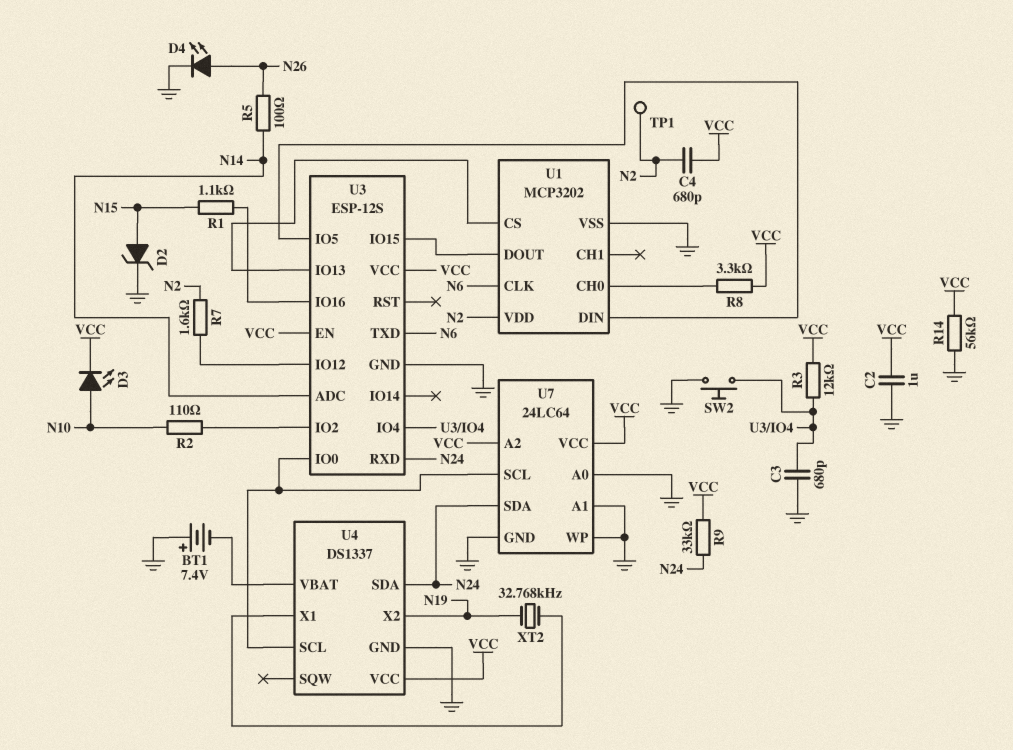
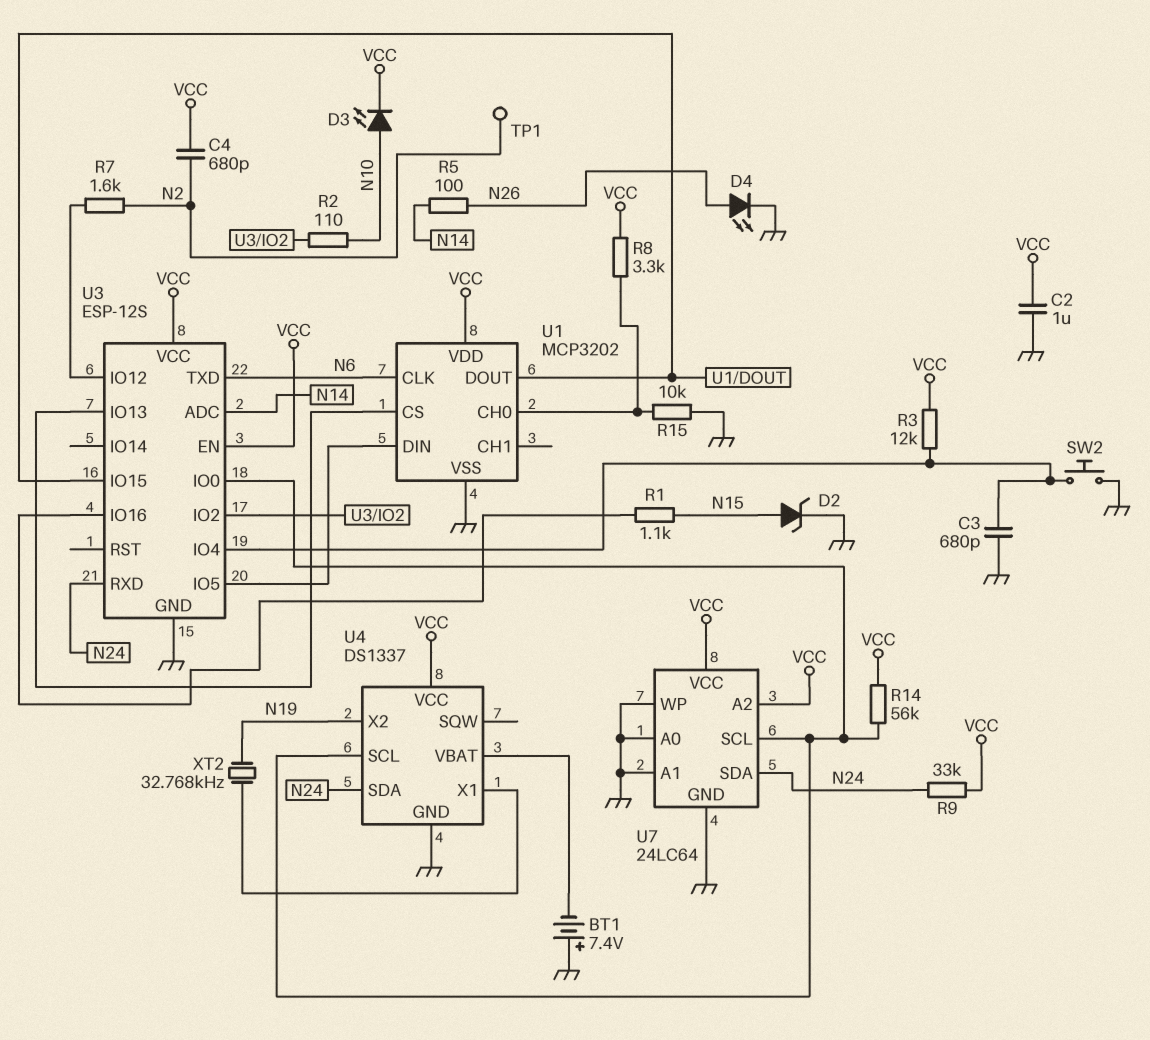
R14: 56k (GND, VCC) -> 56k (U3/IO0, VCC)
R15: none -> 10k (GND, U1/CH0)
U1 pin VDD: N2 -> VCC

